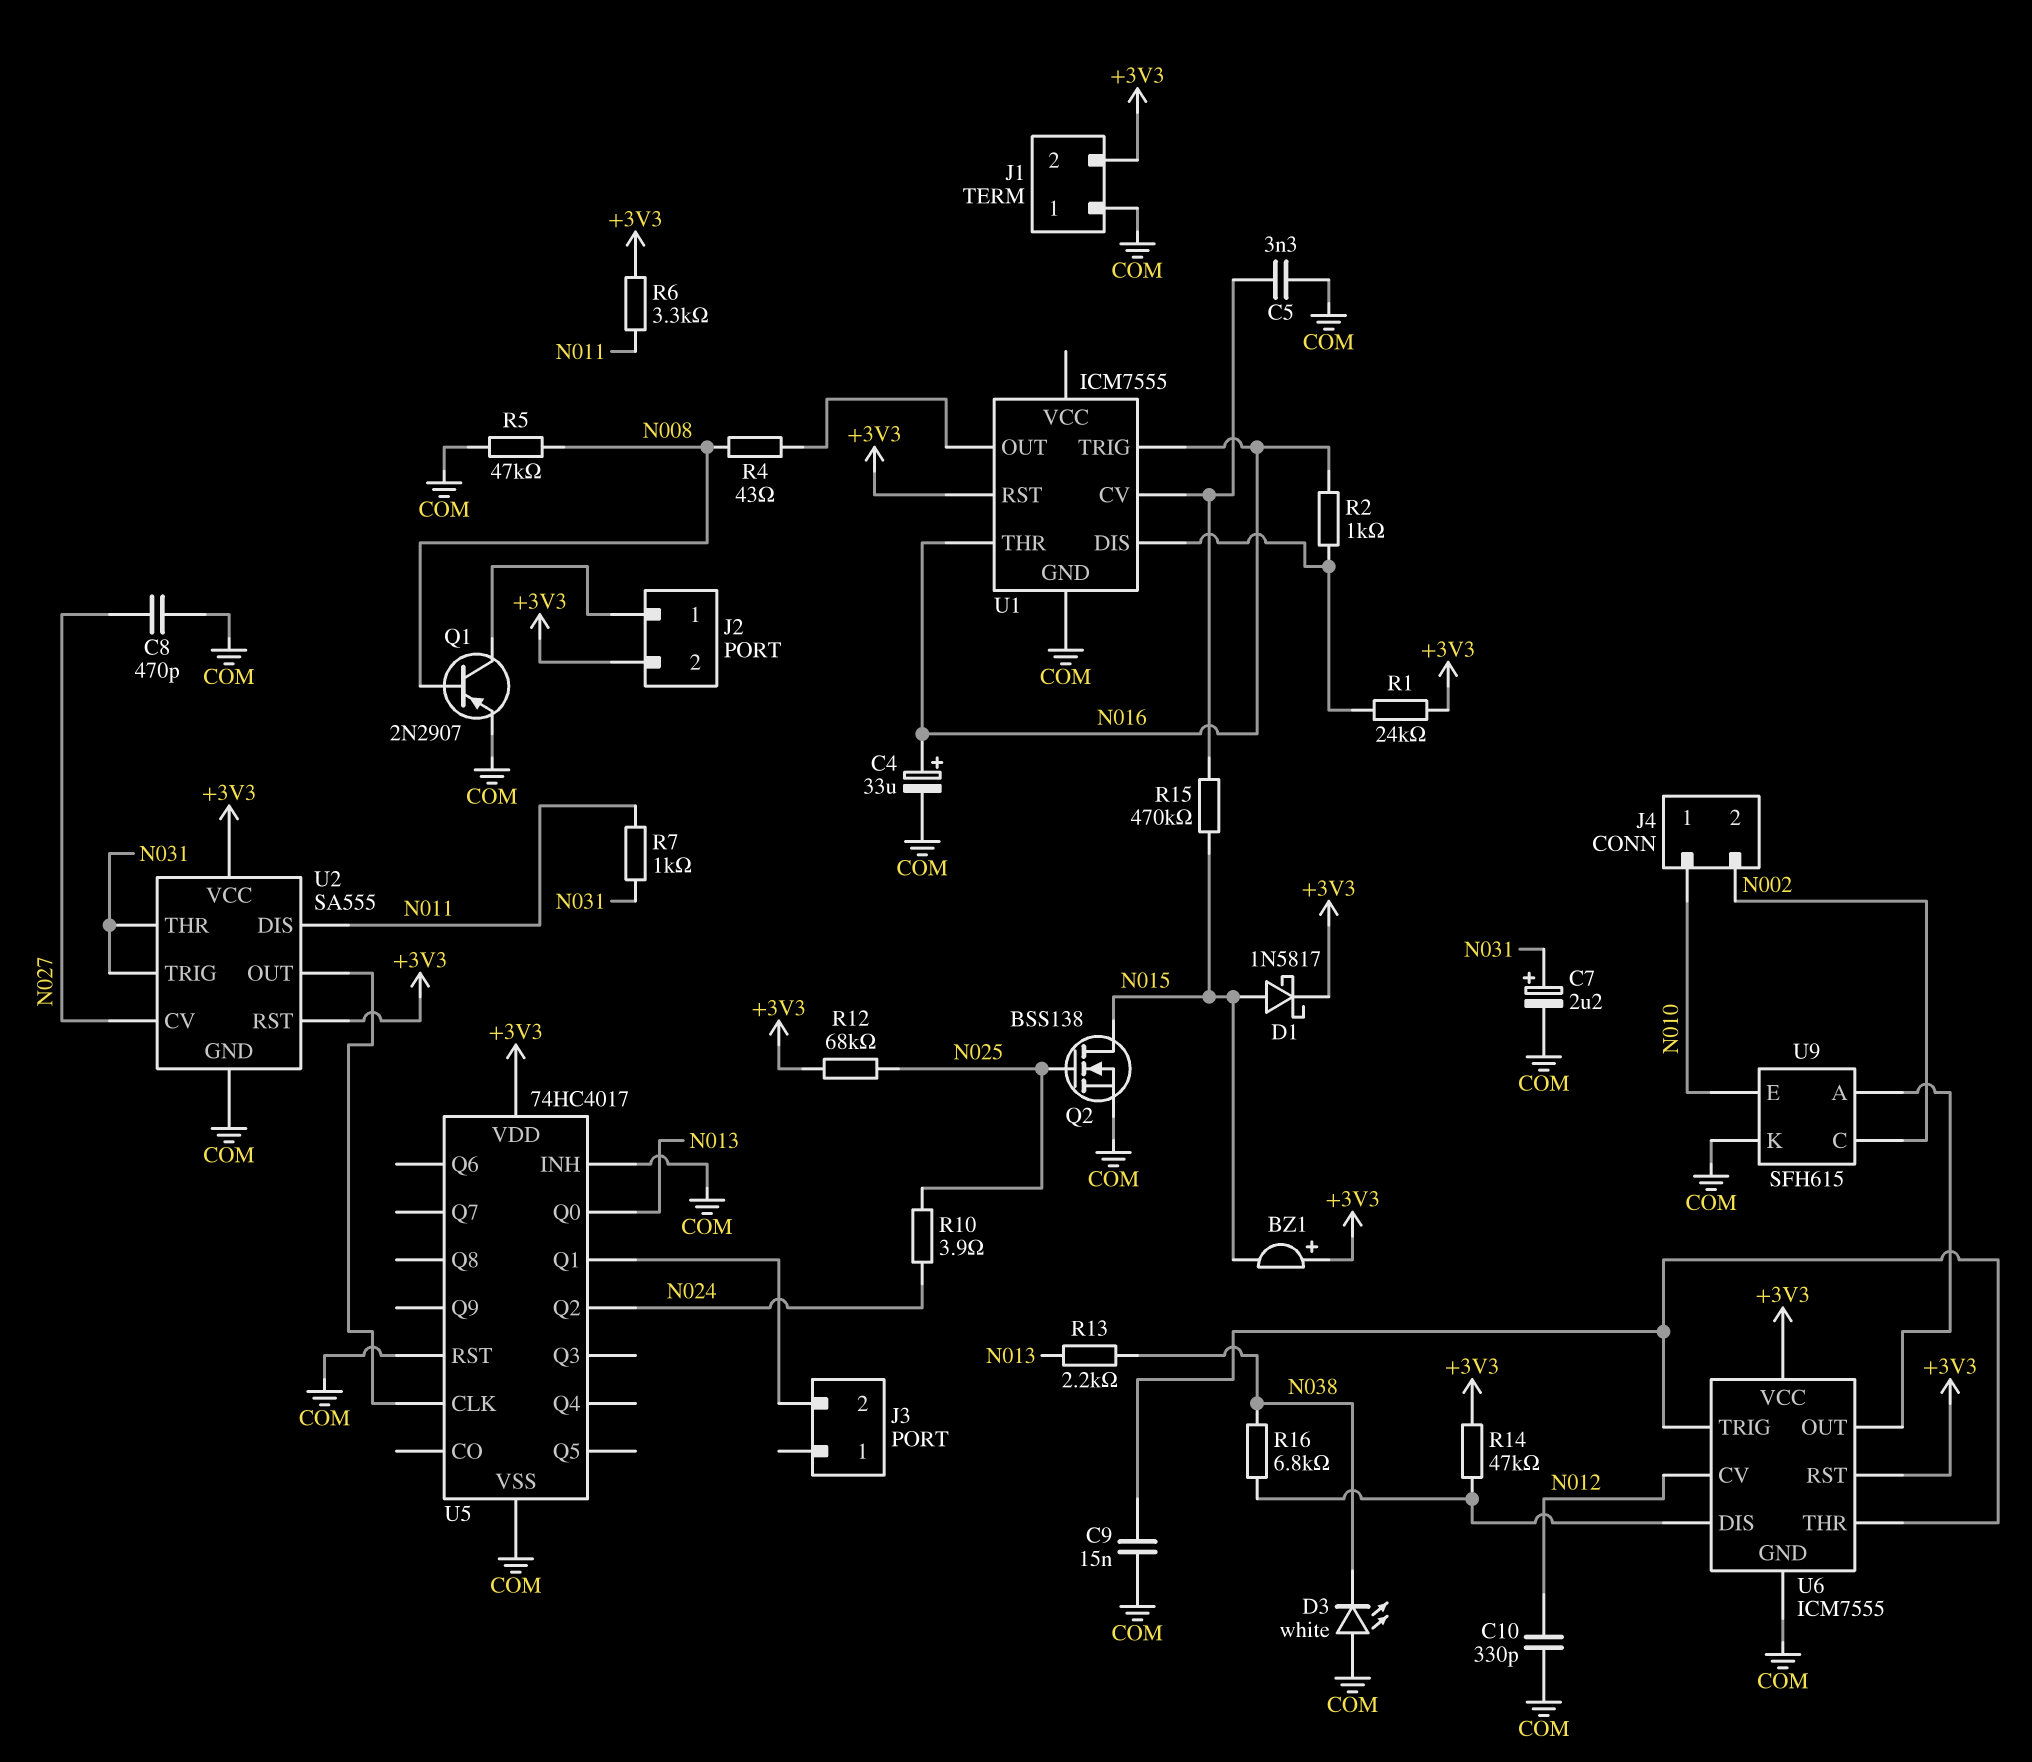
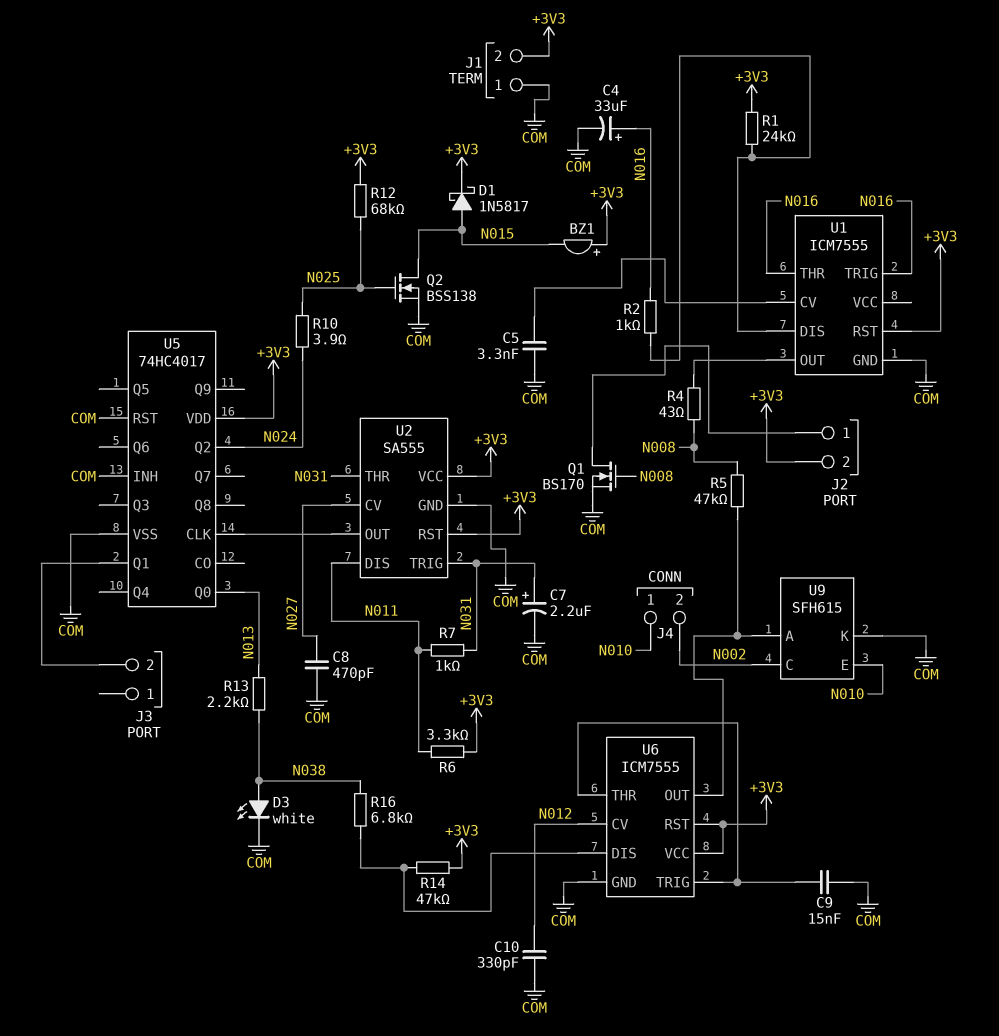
D3: LED white (A COM, K N038) -> LED white (A N038, K COM)
Q1: PNP 2N2907 (B N008, C J2/1, E COM) -> NMOS BS170 (G N008, D J2/1, S COM)
R5: 47k (COM, N008) -> 47k (N008, U6/OUT)
R15: 470k (N015, U1/CV) -> none

